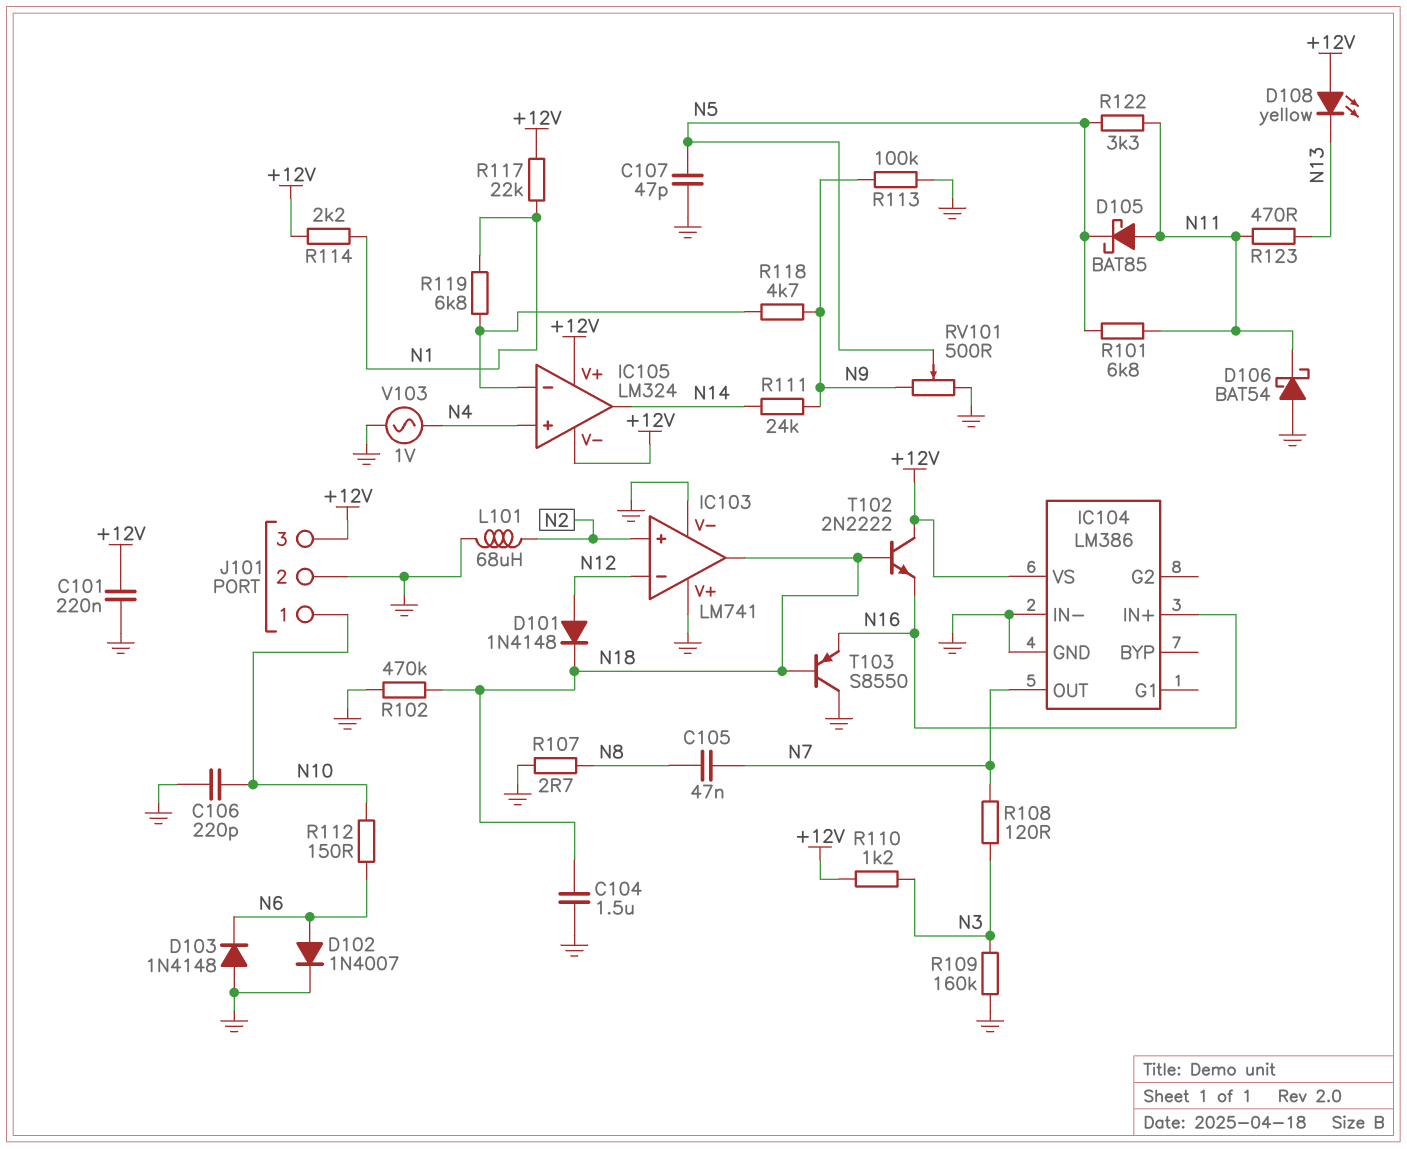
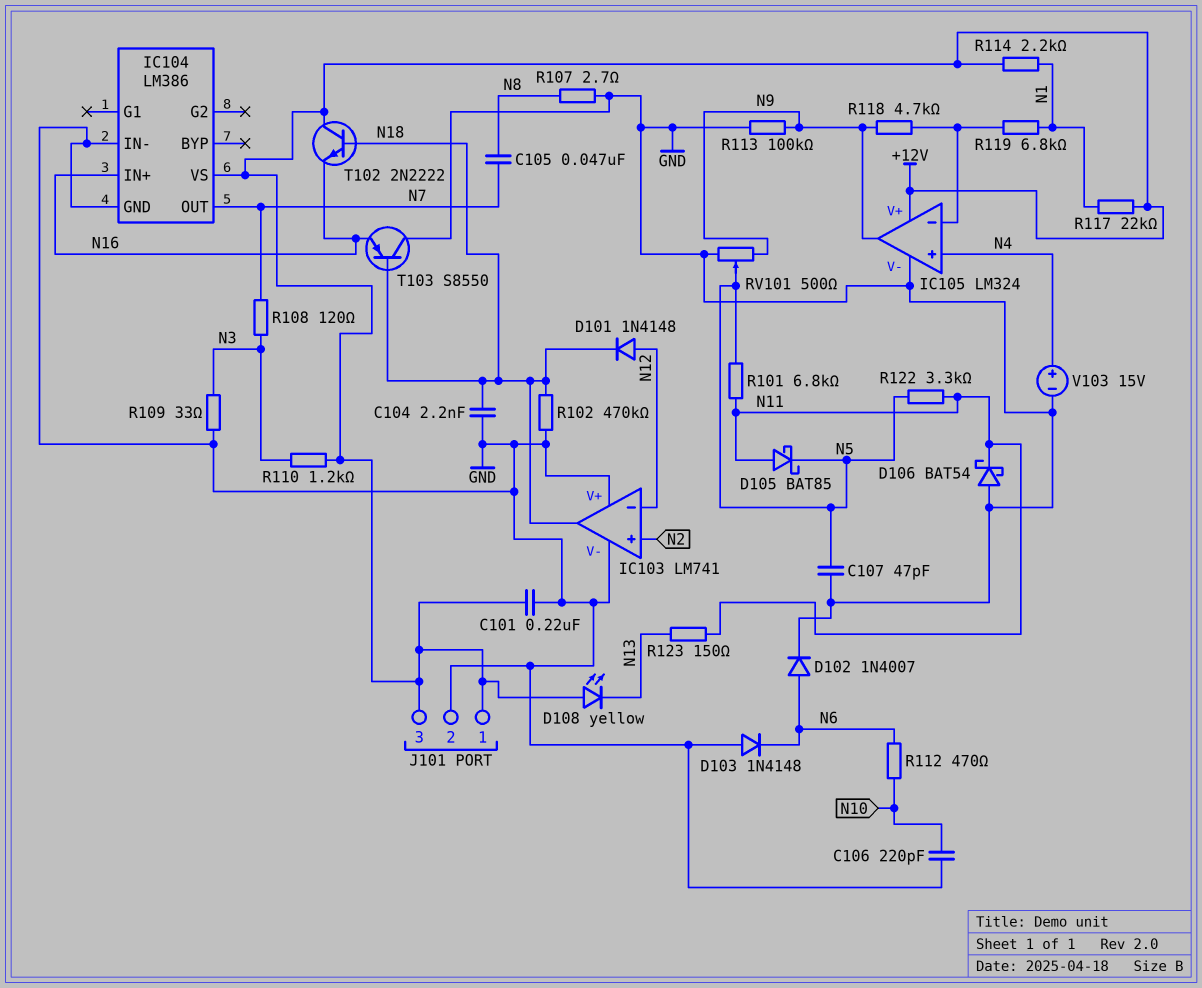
C104: 1.5uF (GND, N18) -> 2.2nF (GND, N18)
IC105 pin V-: +12V -> GND
IC105 pin out: N14 -> N9
J101 pin 1: N10 -> +12V
L101: 68uH (GND, N2) -> none
R109: 160k (GND, N3) -> 33 (GND, N3)
R111: 24k (N9, N14) -> none
R112: 150 (N6, N10) -> 470 (N6, N10)
R123: 470 (N11, N13) -> 150 (N11, N13)
V103: AC 1V (GND, N4) -> 15V (plus N4, minus GND)

